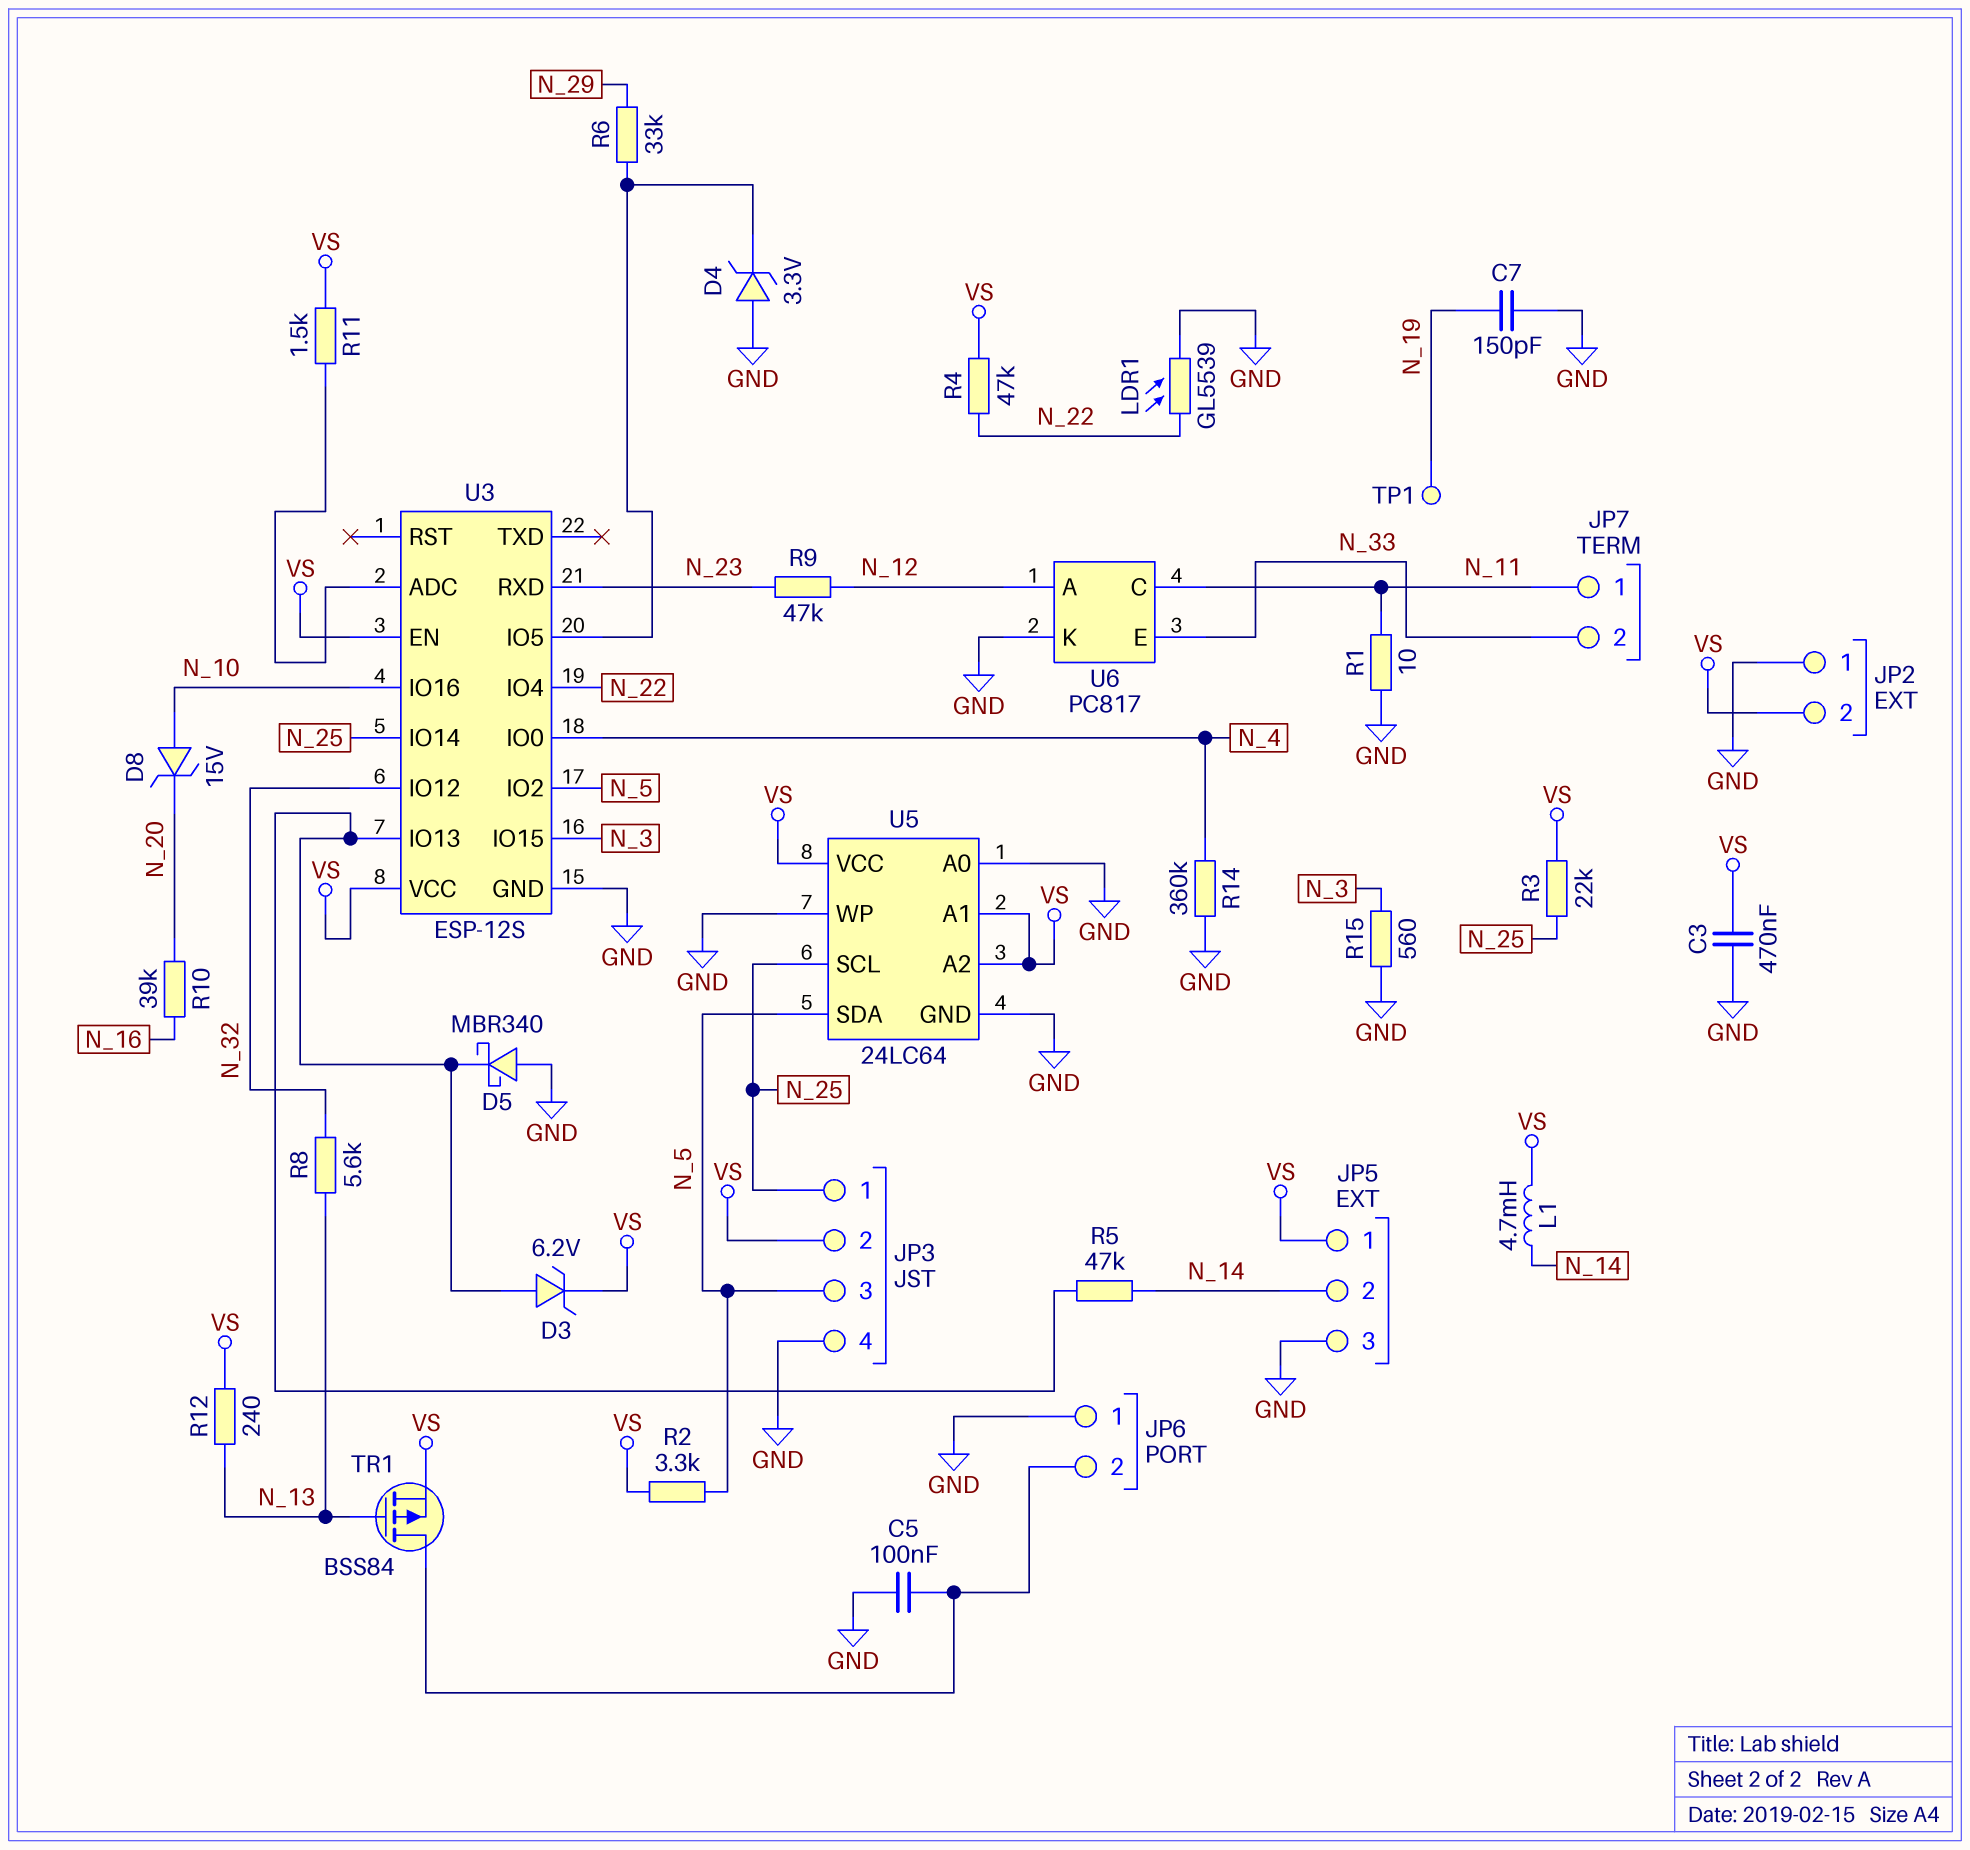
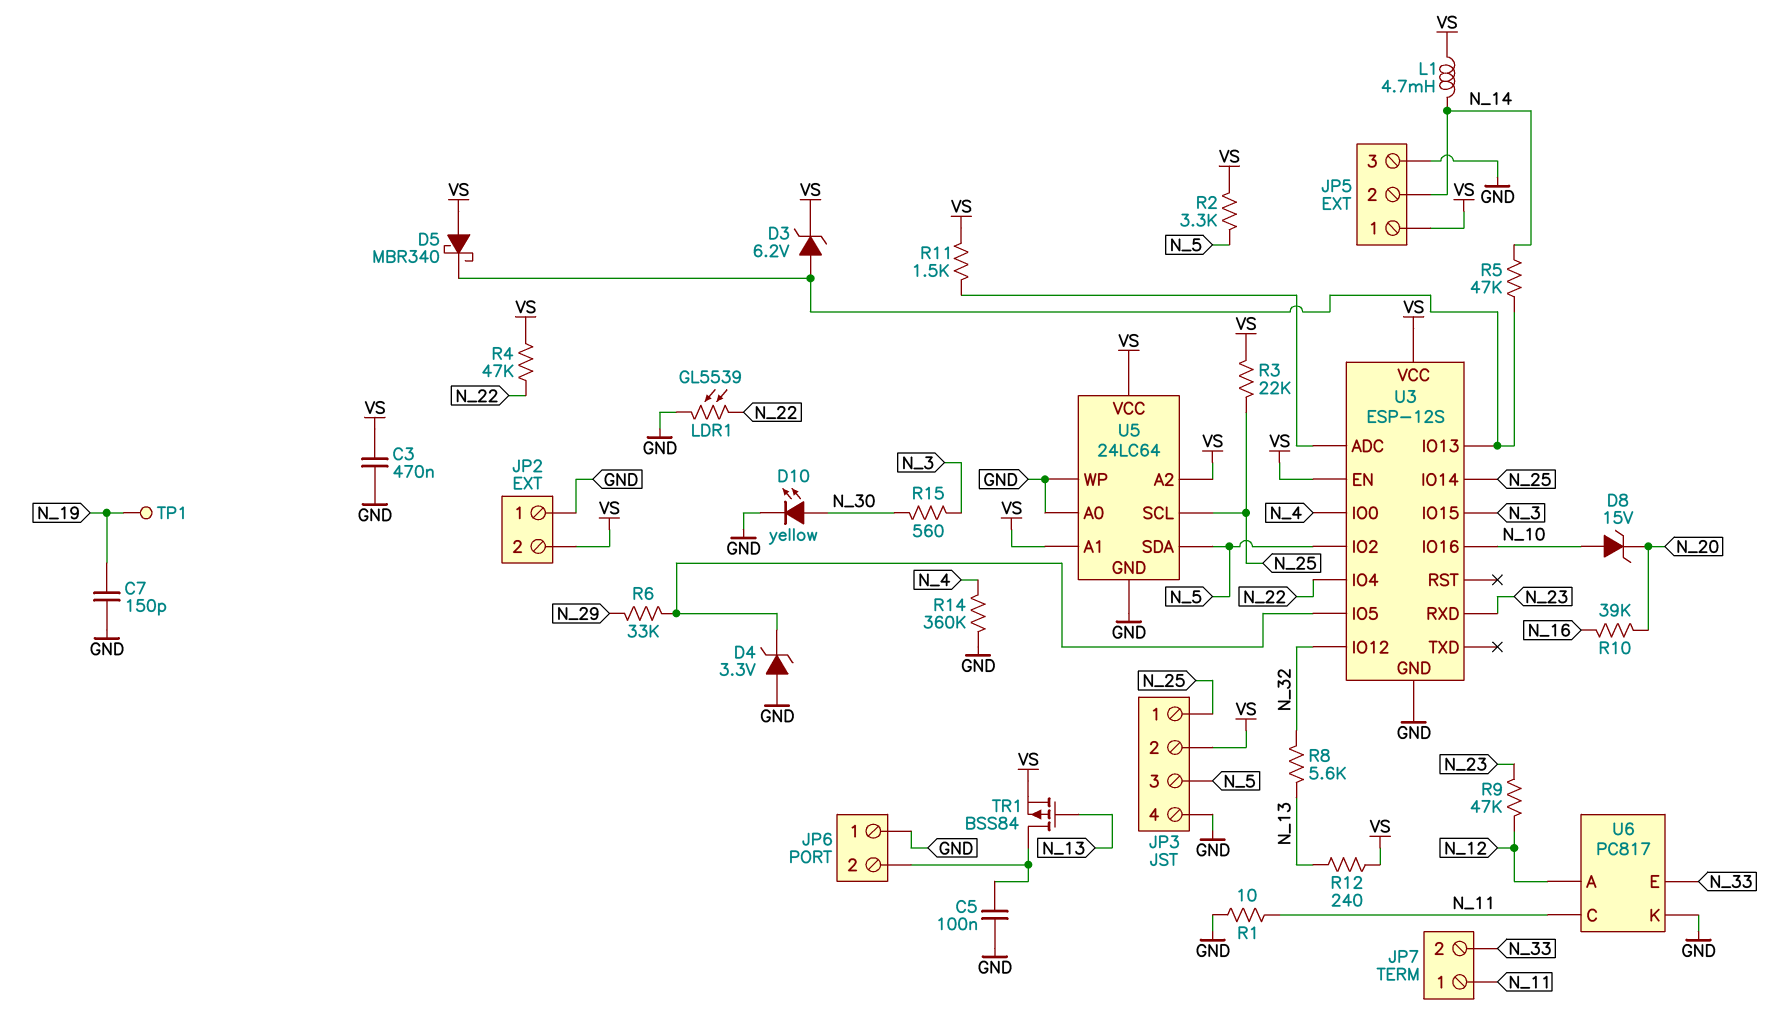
D5: schottky MBR340 (A GND, K U3/IO13) -> schottky MBR340 (A VS, K U3/IO13)
D10: none -> LED yellow (A N_30, K GND)
R15: 560 (GND, N_3) -> 560 (N_3, N_30)

